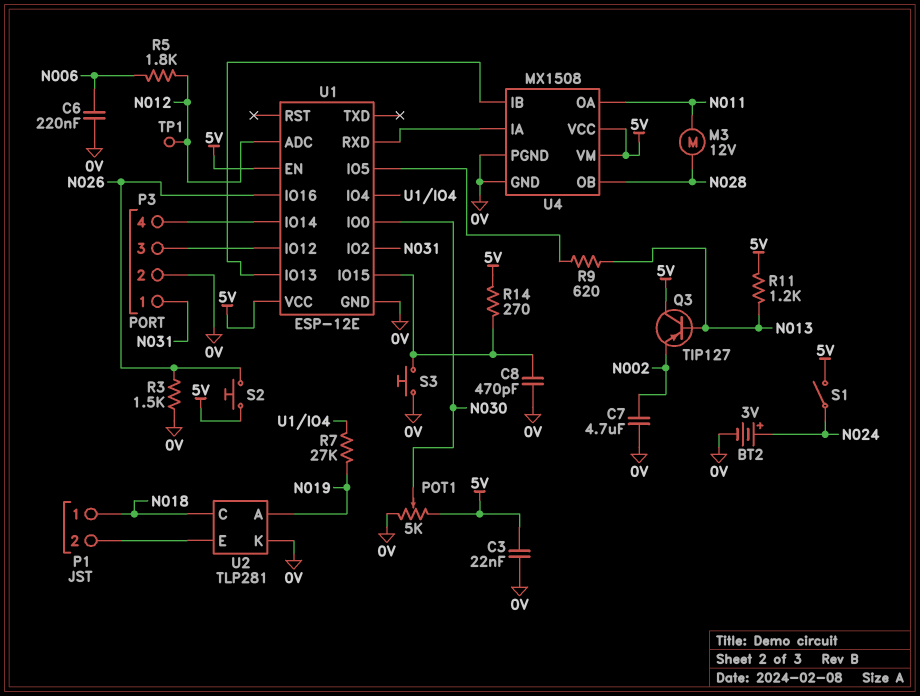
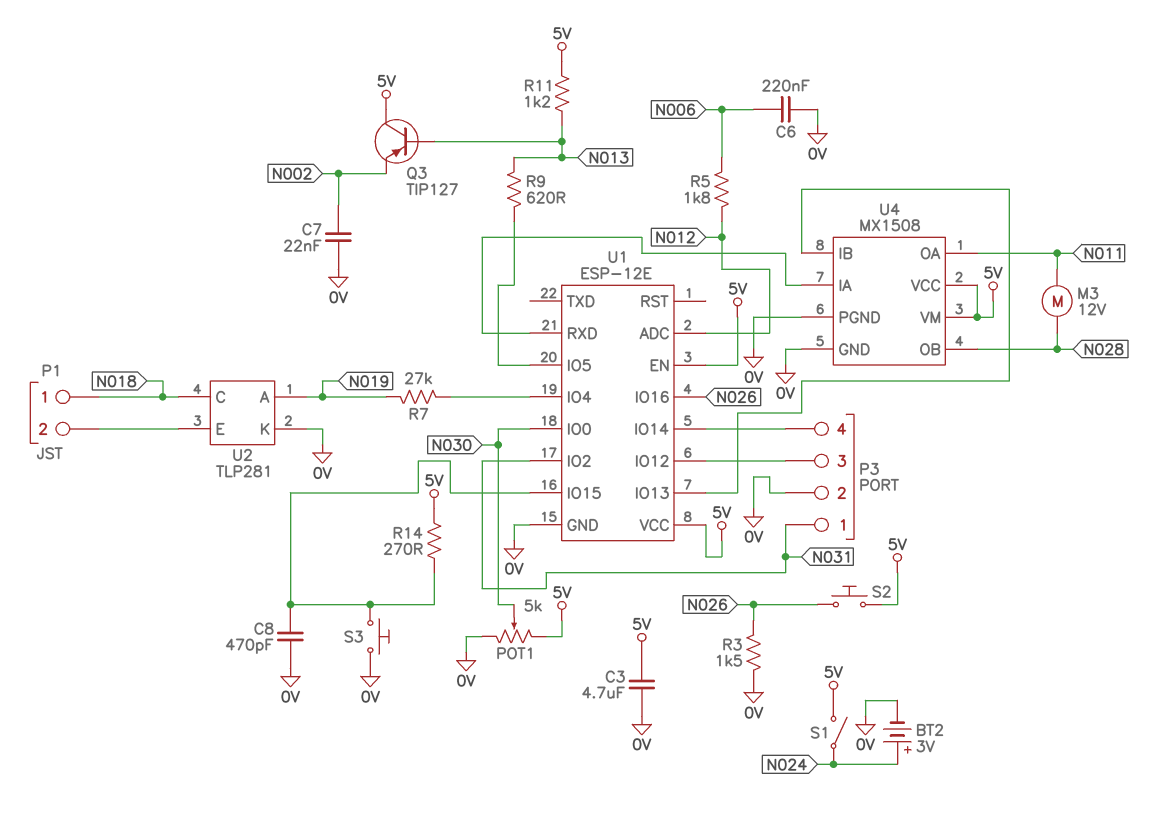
C3: 22nF (0V, 5V) -> 4.7uF (0V, 5V)
C7: 4.7uF (0V, N002) -> 22nF (0V, N002)
TP1: test point (N012) -> none

